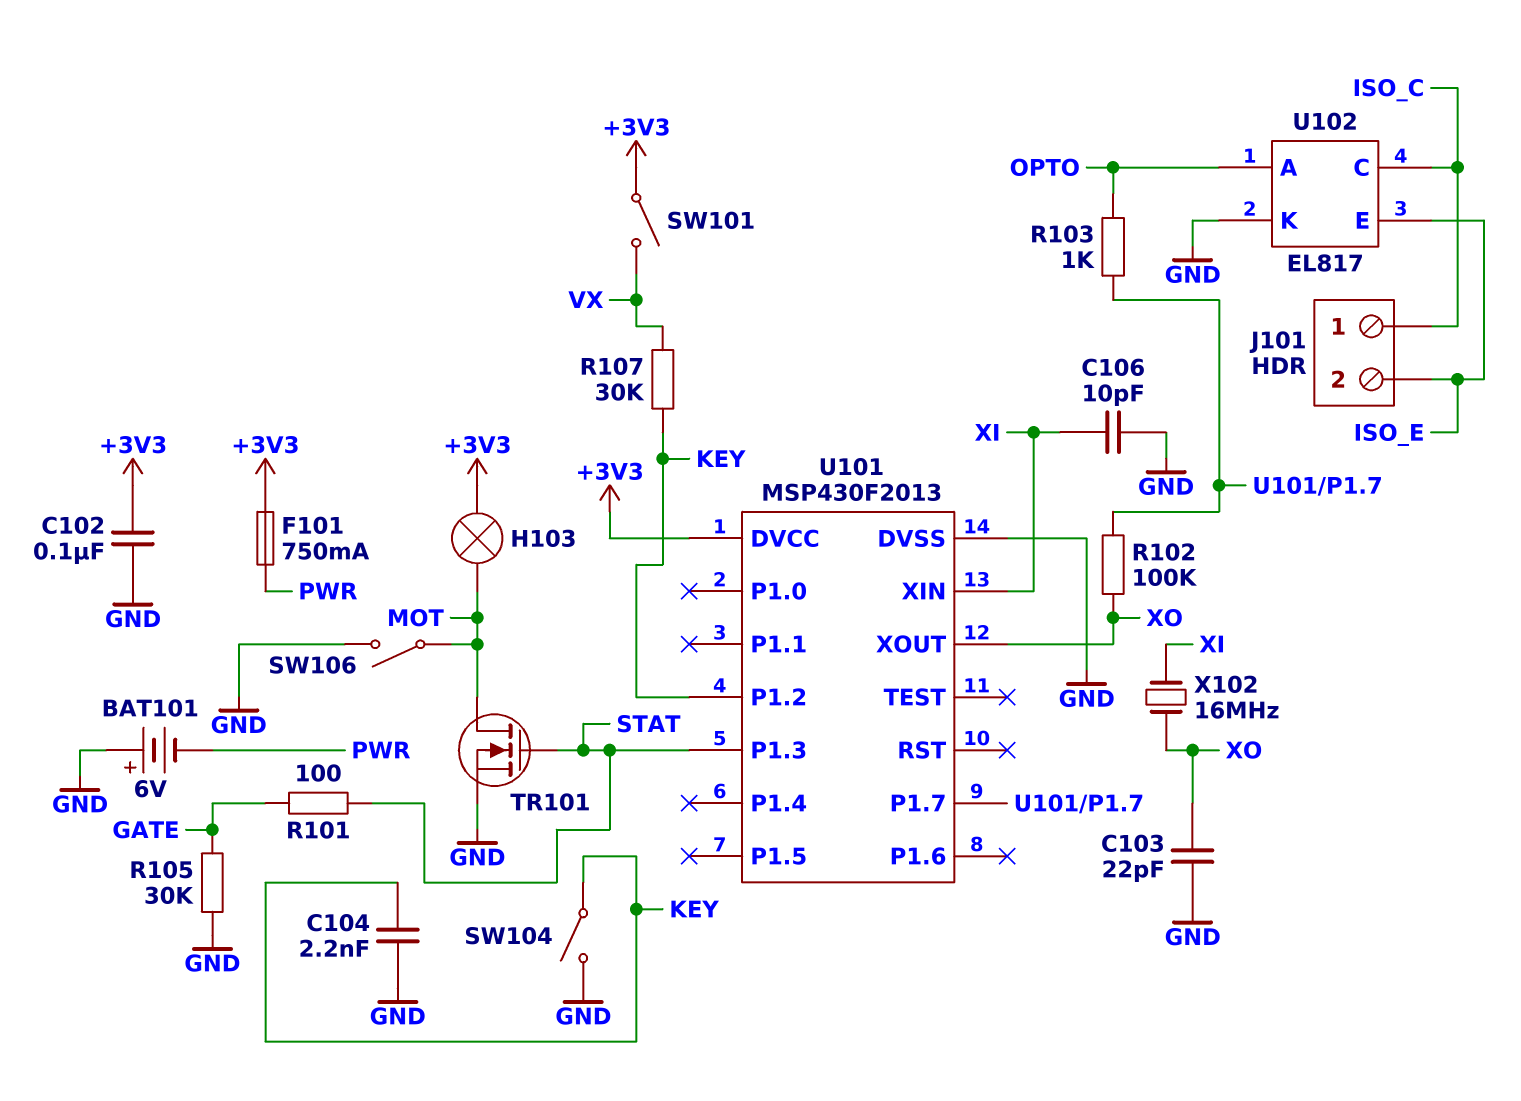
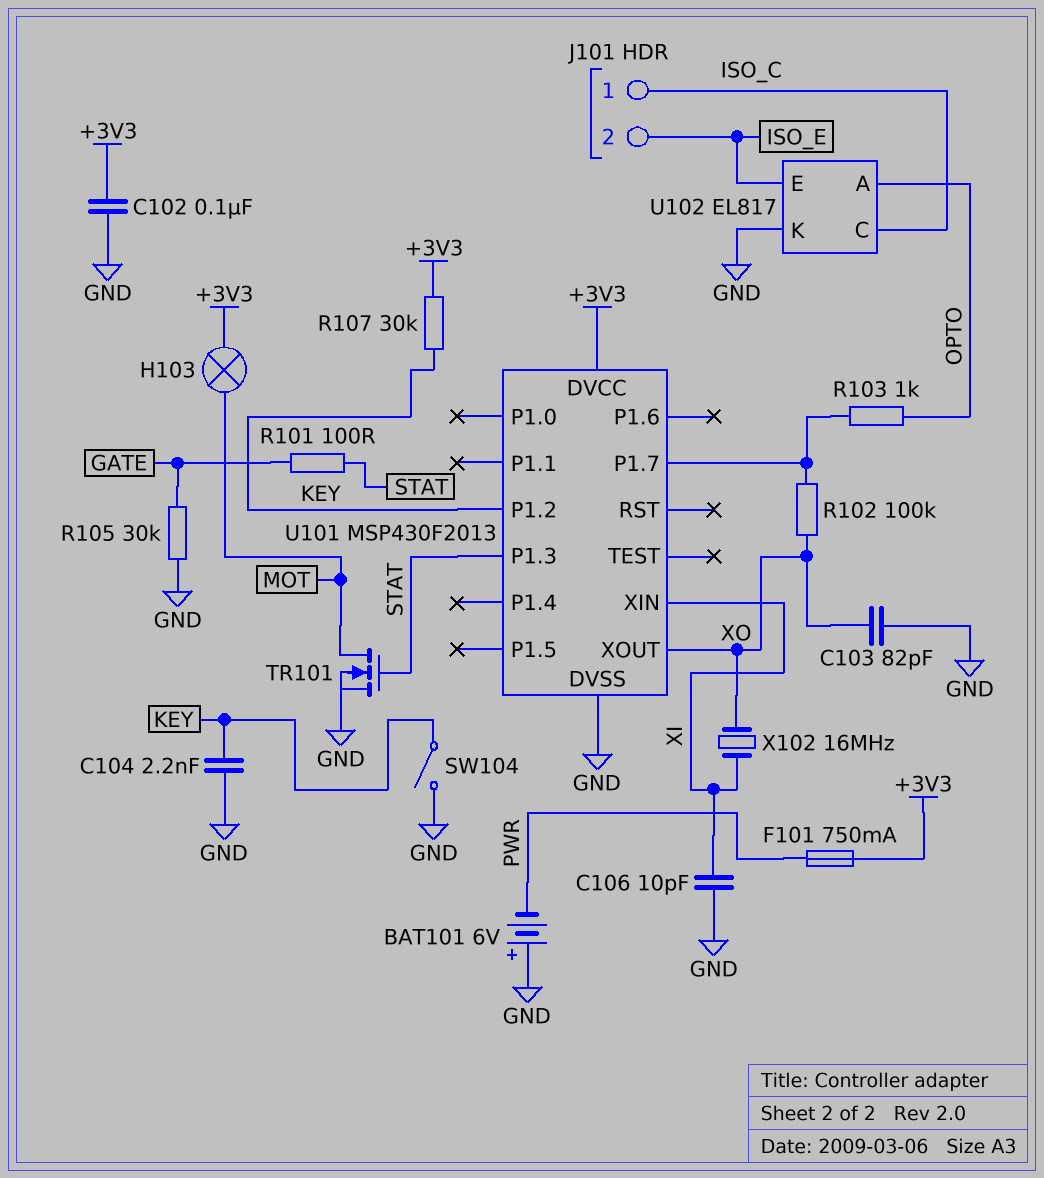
C103: 22pF (GND, XO) -> 82pF (GND, XO)
R107: 30k (KEY, VX) -> 30k (+3V3, KEY)
SW101: switch (+3V3, VX) -> none
SW106: switch (GND, MOT) -> none

